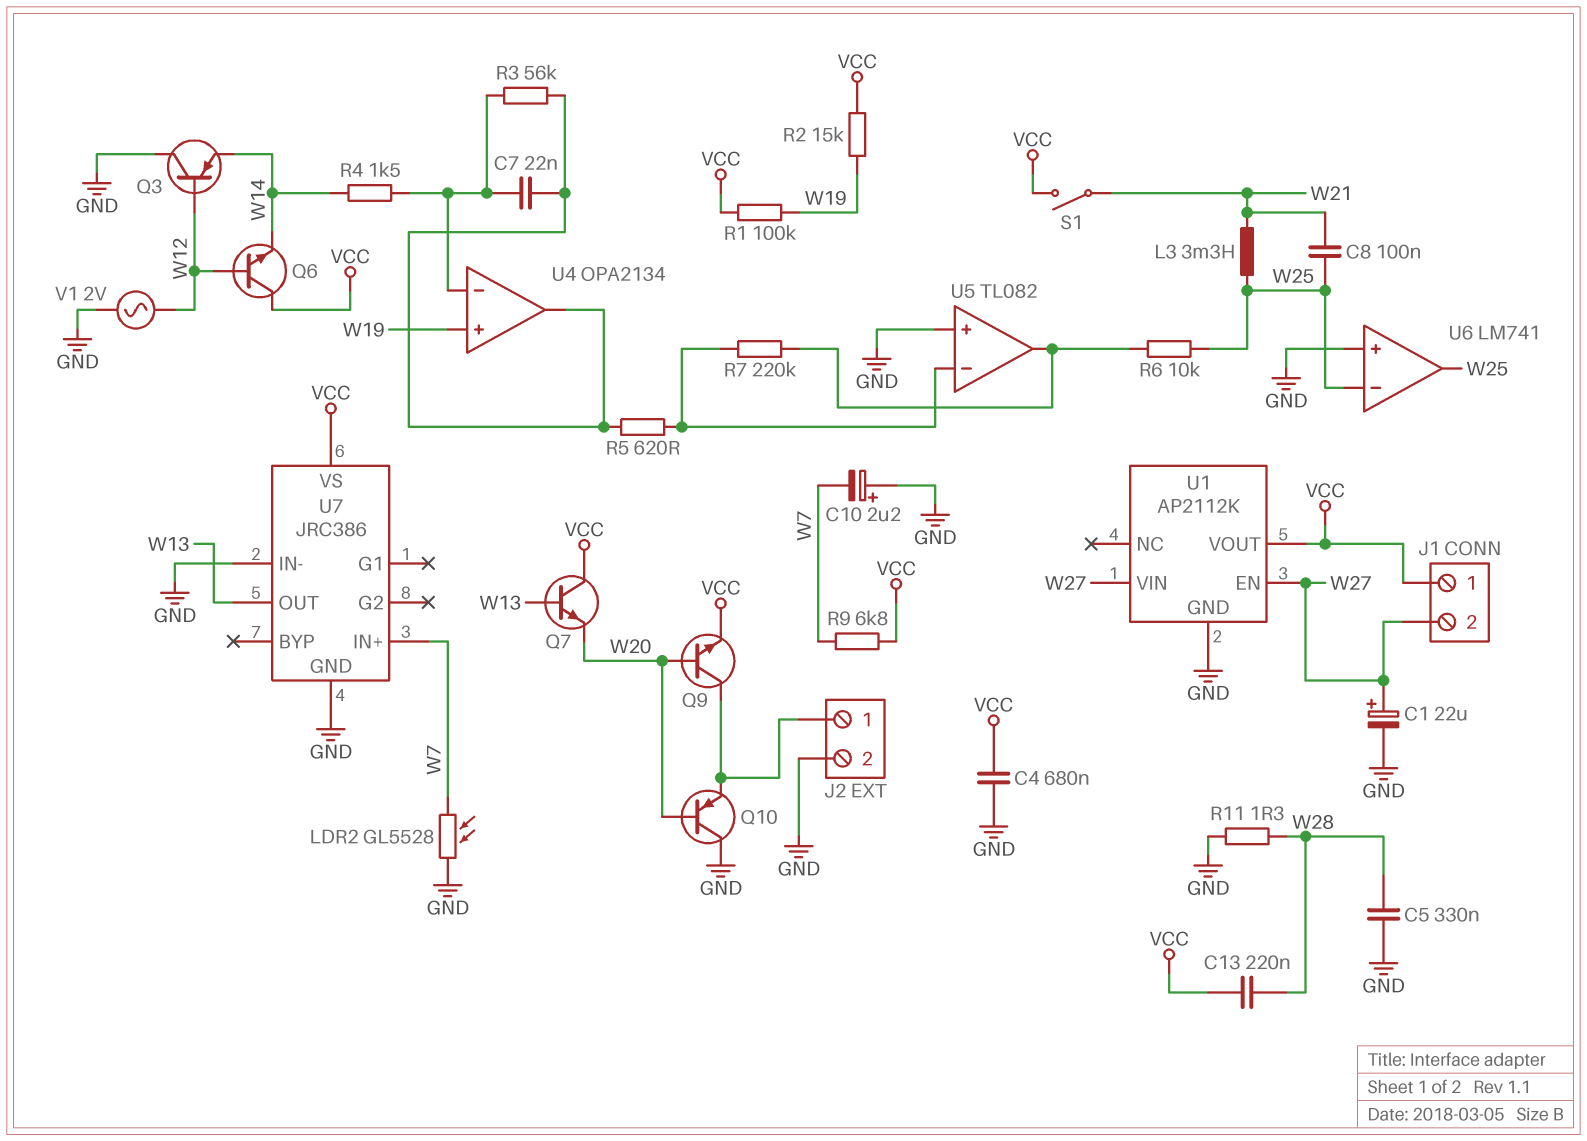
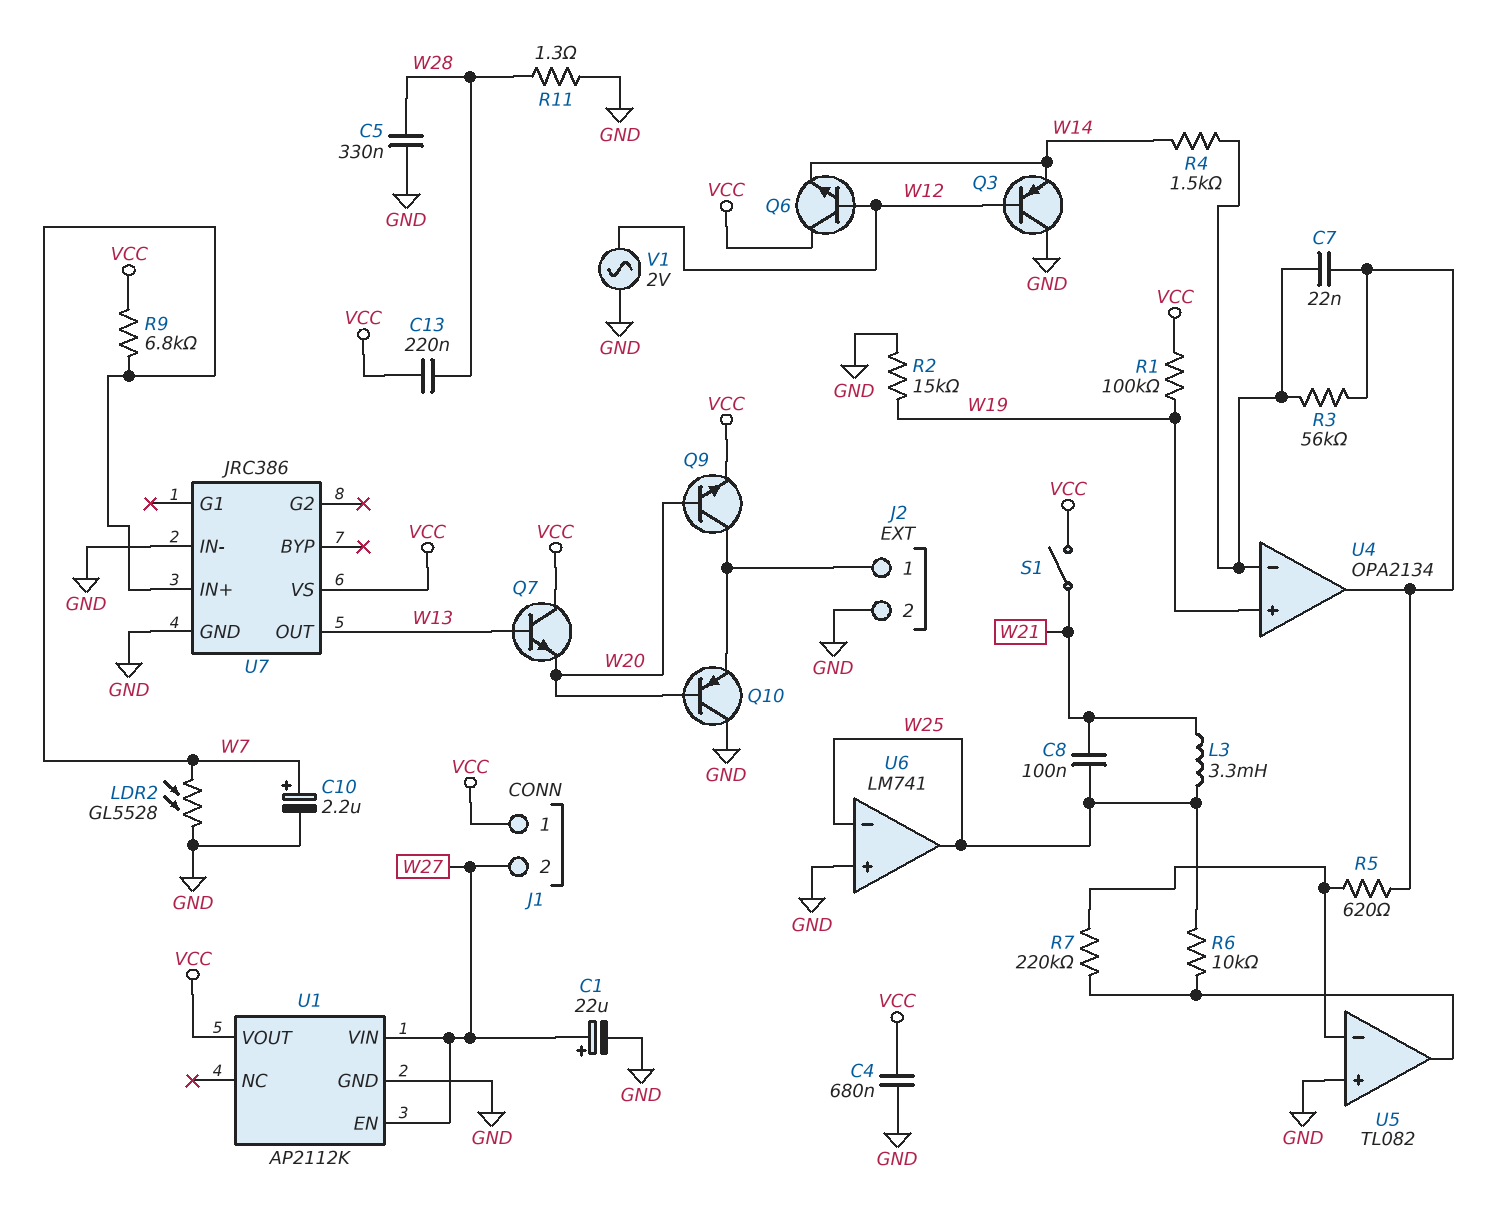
C10: 2.2uF (plus GND, minus W7) -> 2.2uF (plus W7, minus GND)
R2: 15k (VCC, W19) -> 15k (GND, W19)

